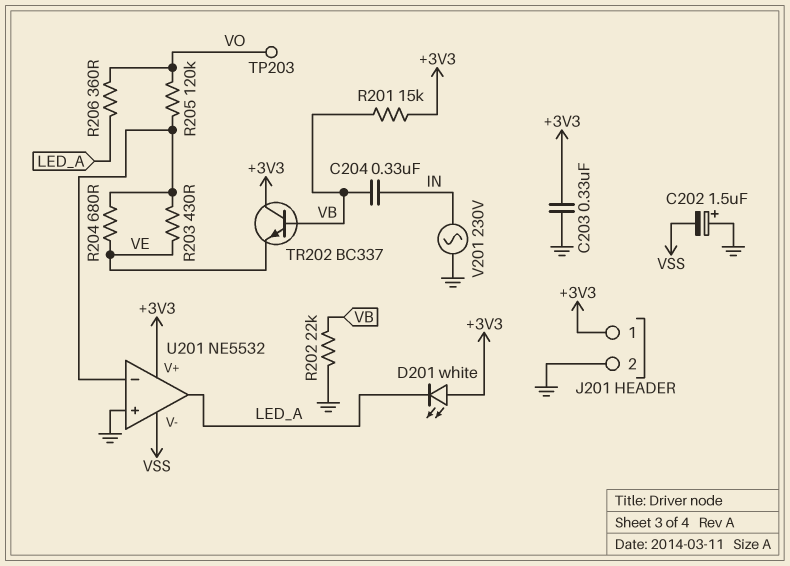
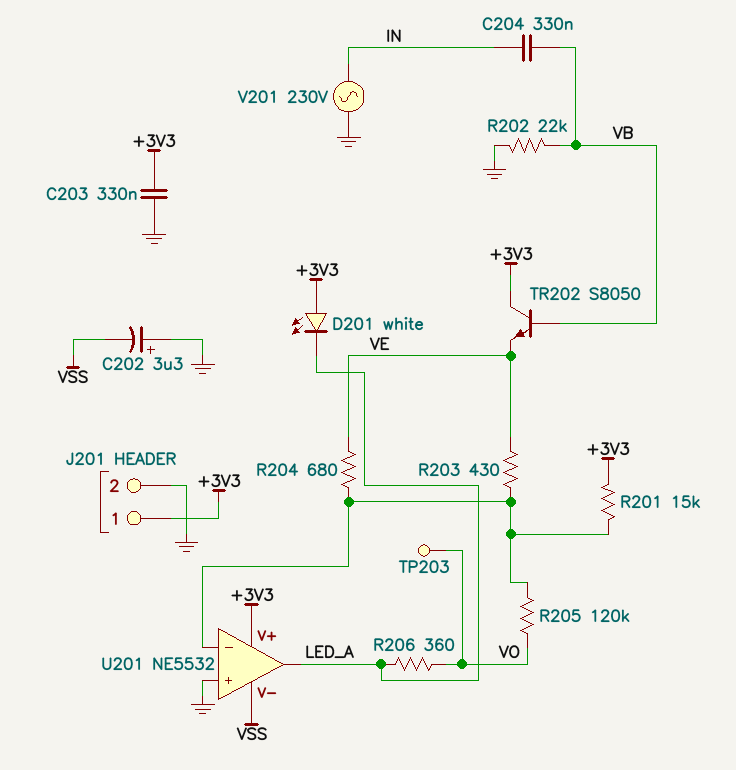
C202: 1.5uF (plus GND, minus VSS) -> 3.3uF (plus GND, minus VSS)
R201: 15k (+3V3, VB) -> 15k (+3V3, U201/in-)
TR202: NPN BC337 (B VB, C +3V3, E VE) -> NPN S8050 (B VB, C +3V3, E VE)

